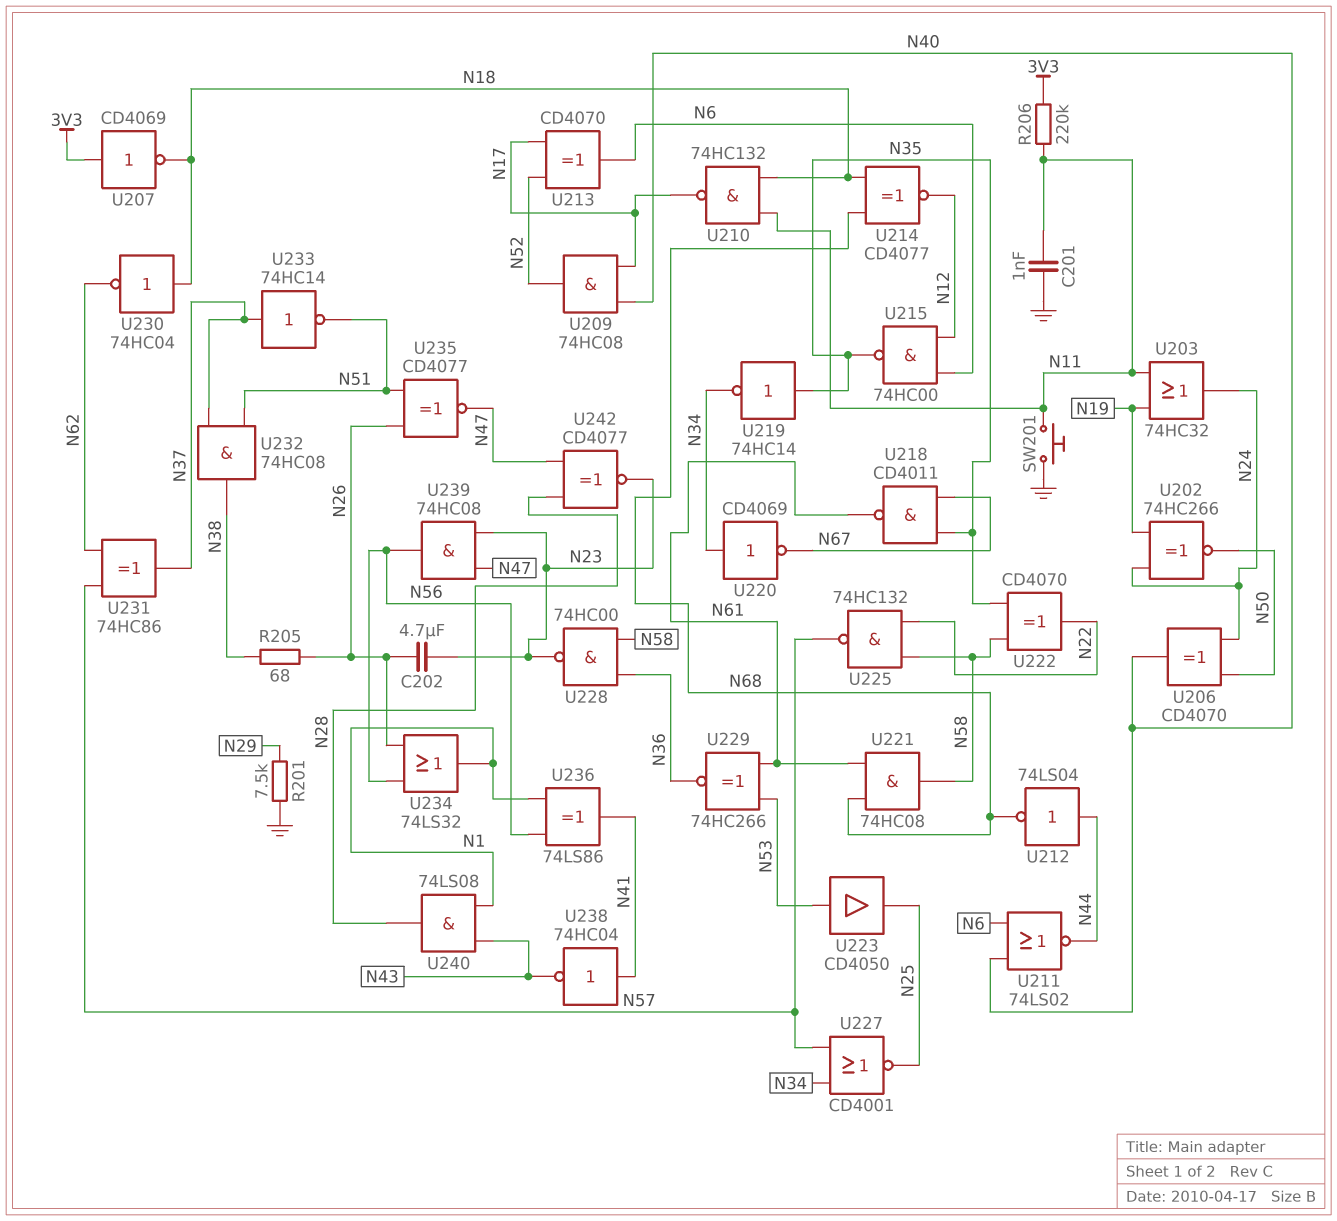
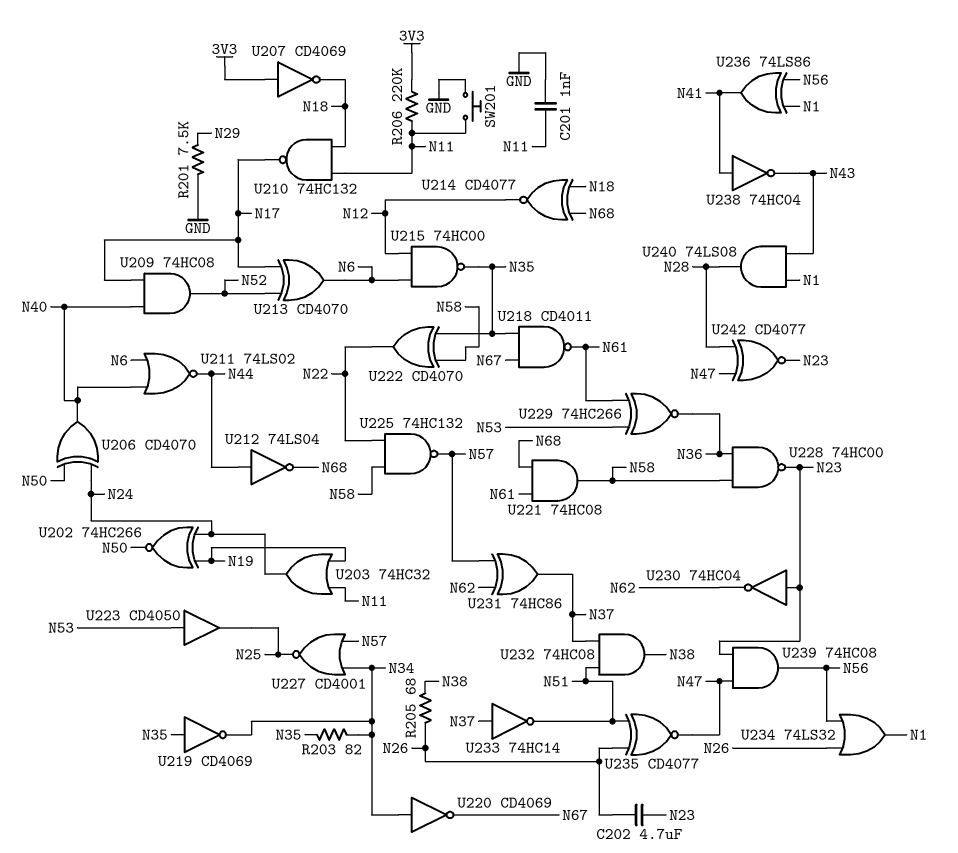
R203: none -> 82 (N34, N35)
U219: NOT 74HC14 (in N35, out N34) -> NOT CD4069 (in N35, out N34)
U230: NOT 74HC04 (in N18, out N62) -> NOT 74HC04 (in N23, out N62)

